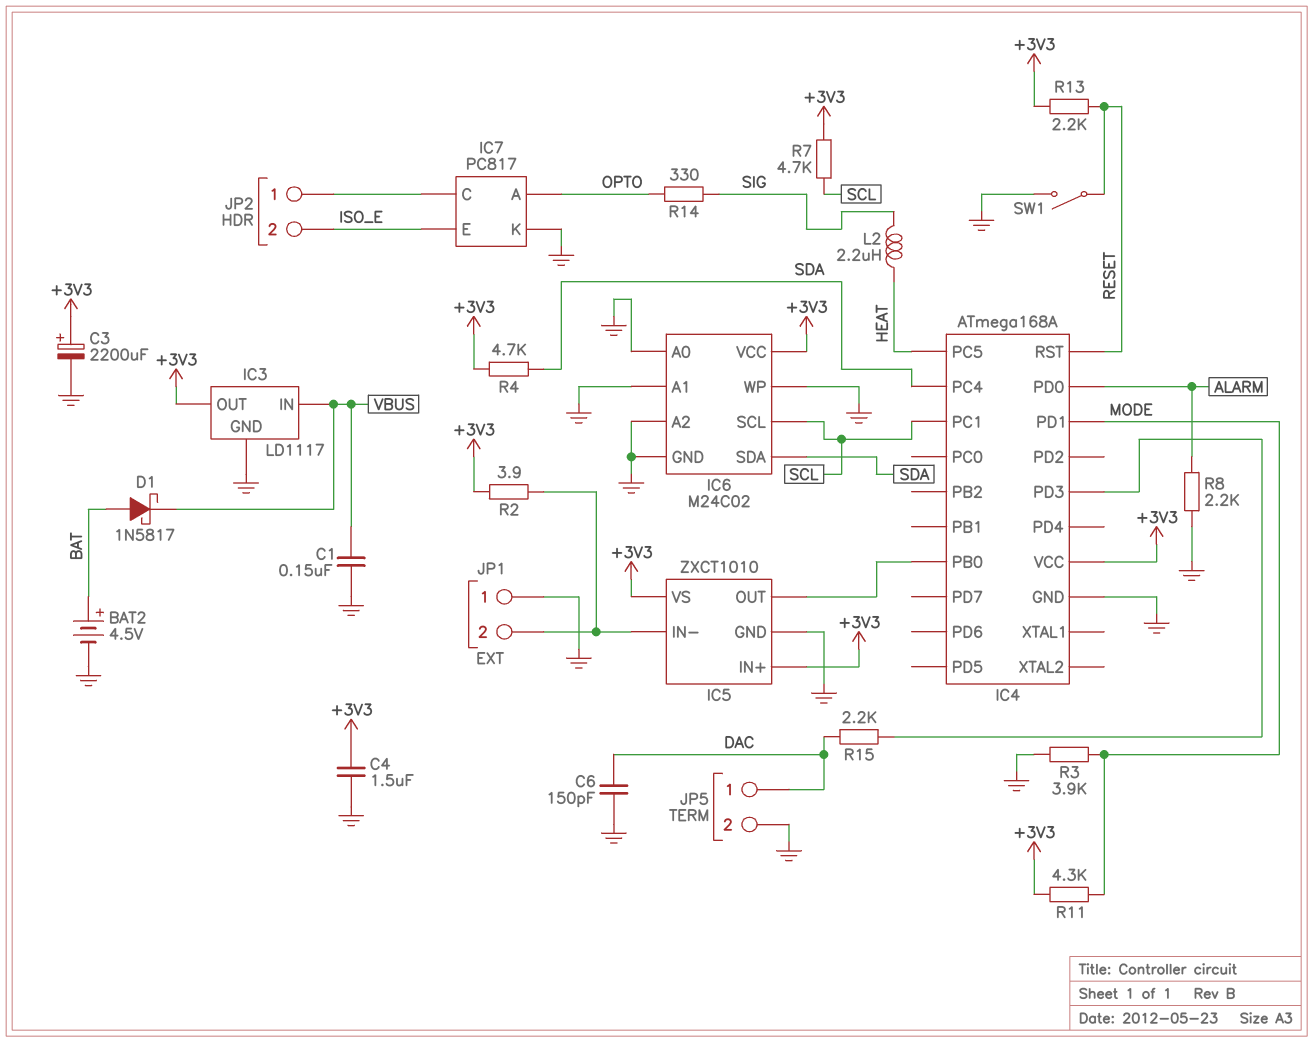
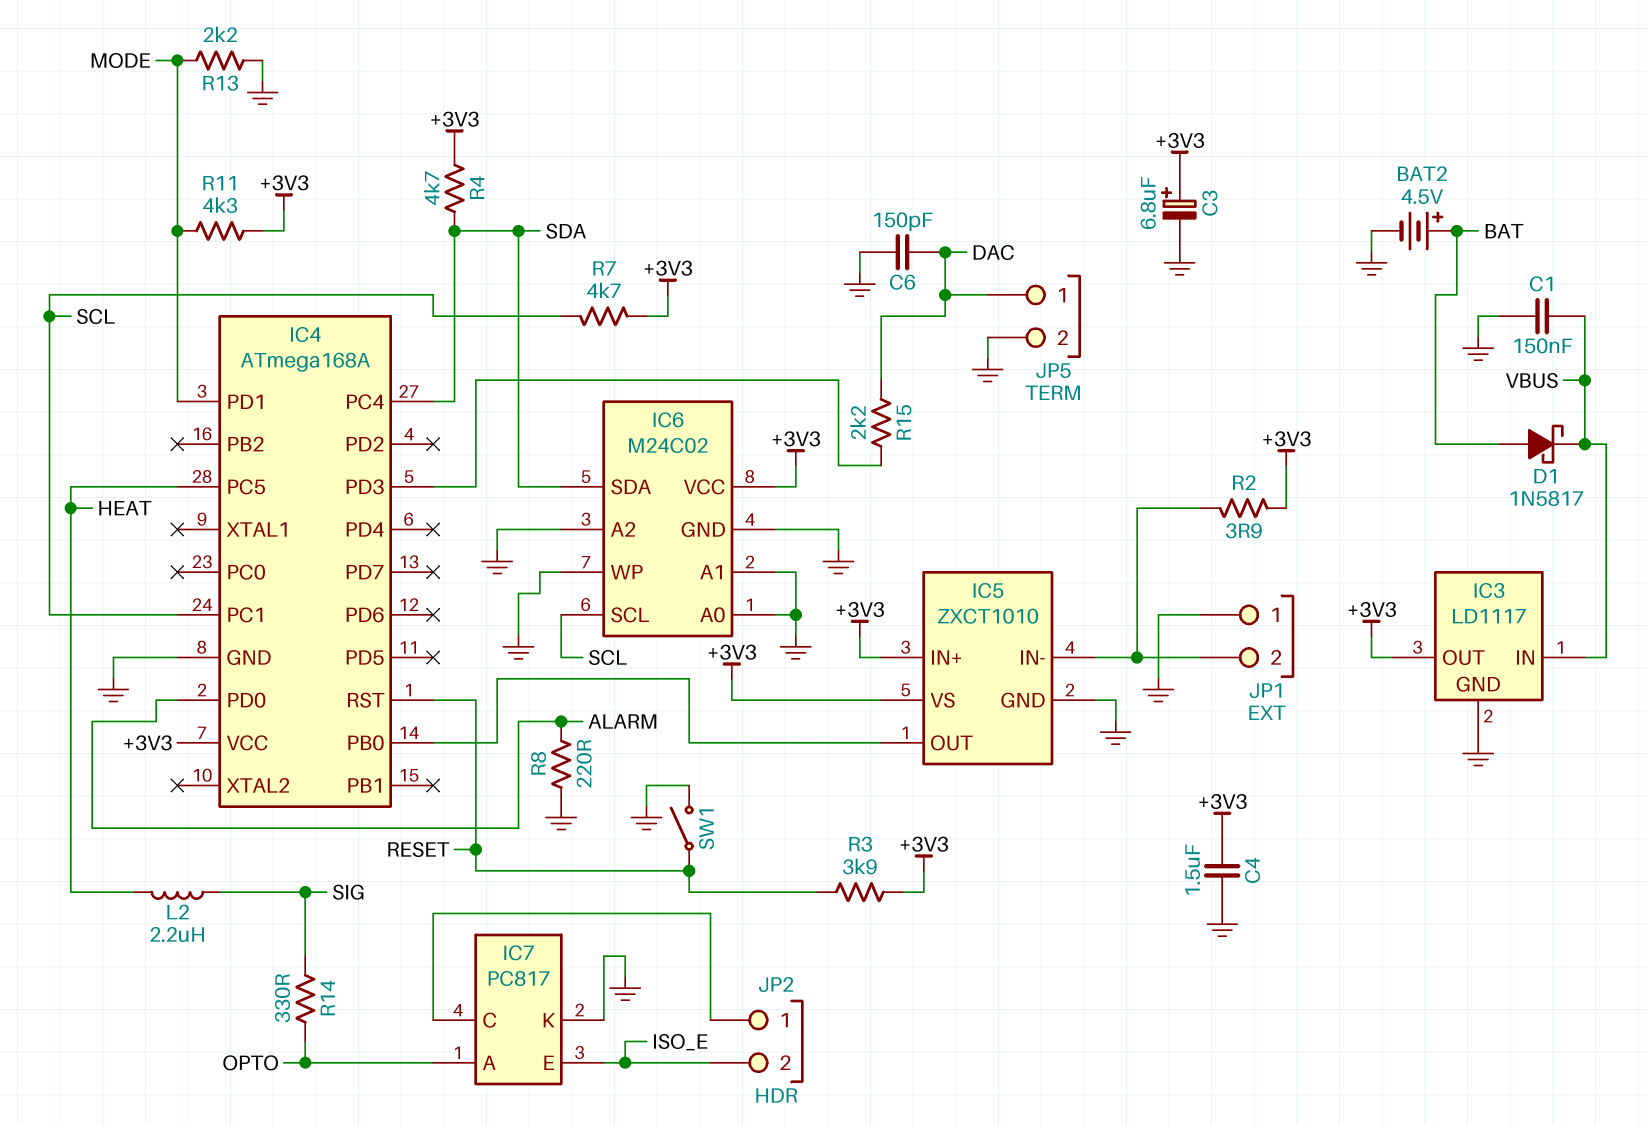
C3: 2200uF (plus +3V3, minus GND) -> 6.8uF (plus +3V3, minus GND)
R3: 3.9k (GND, MODE) -> 3.9k (+3V3, RESET)
R8: 2.2k (ALARM, GND) -> 220 (ALARM, GND)
R13: 2.2k (+3V3, RESET) -> 2.2k (GND, MODE)

